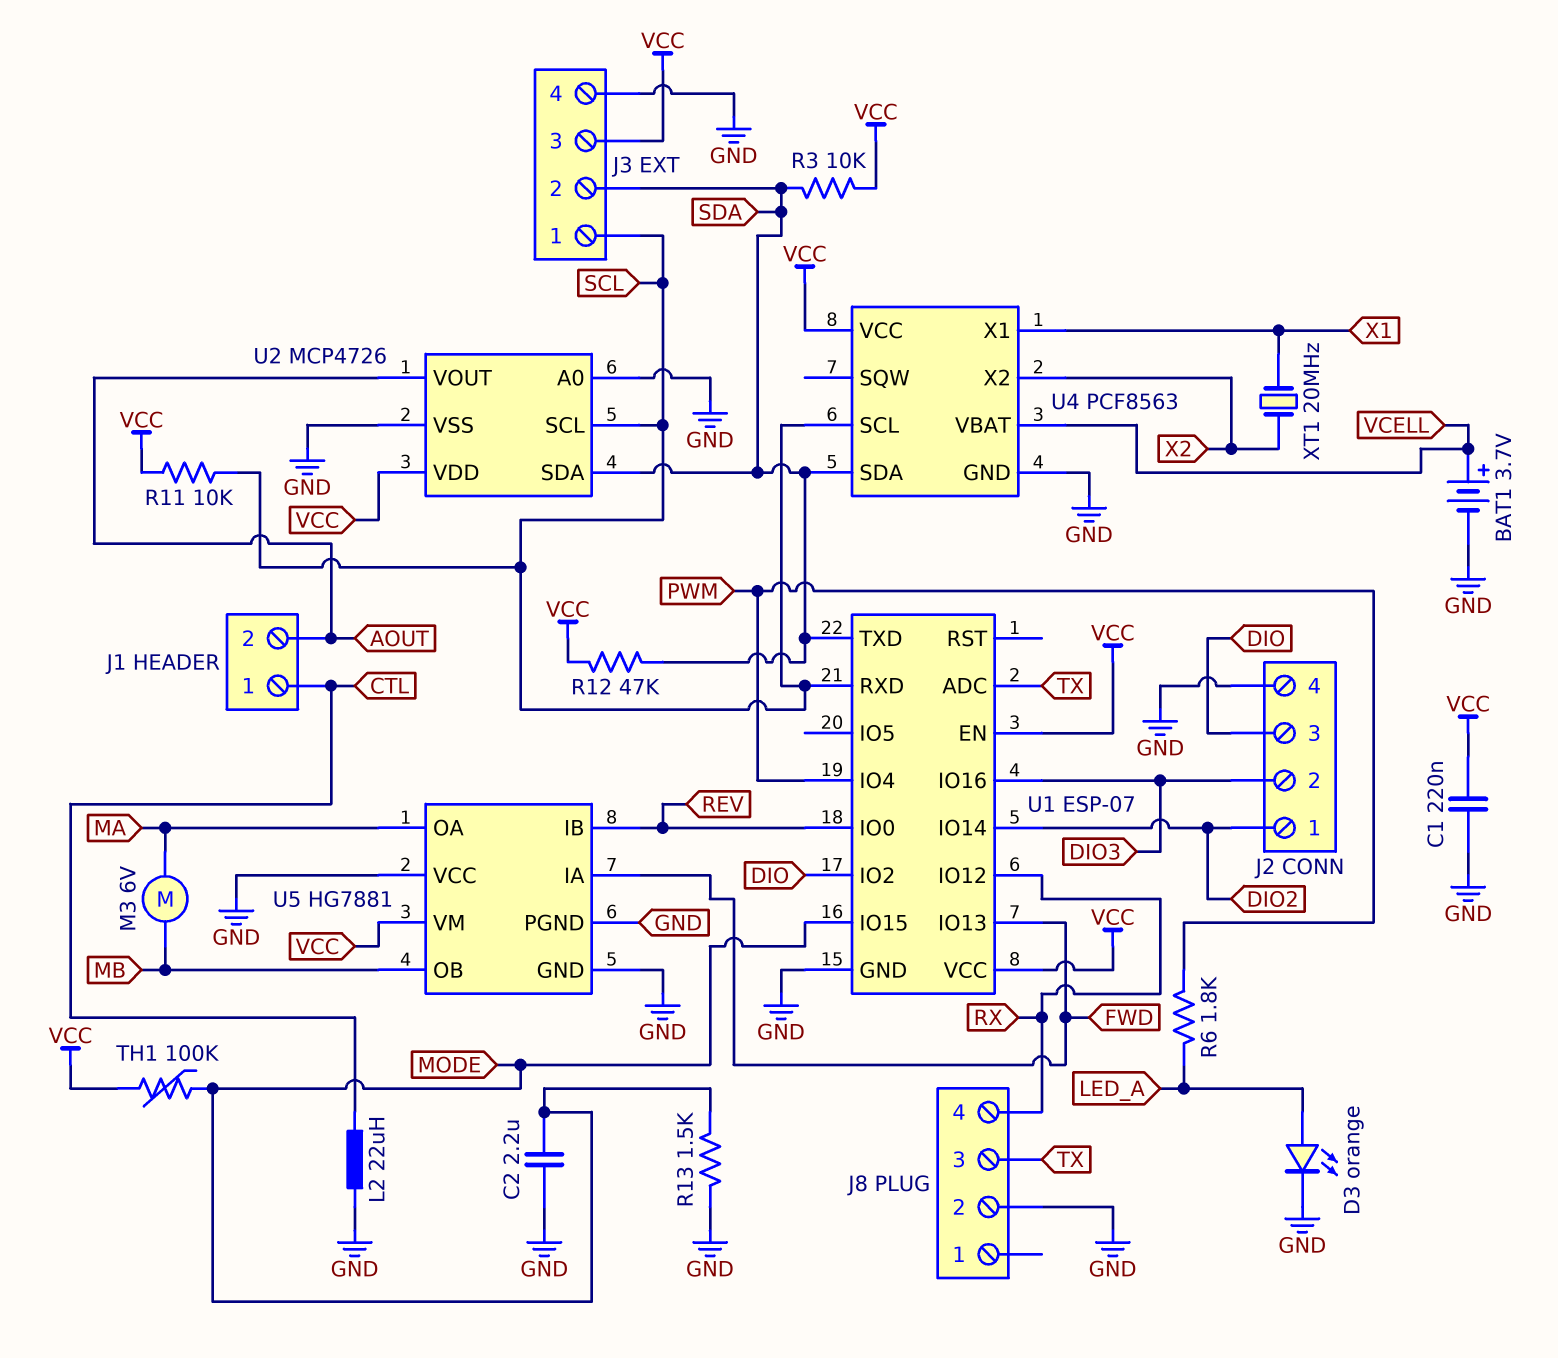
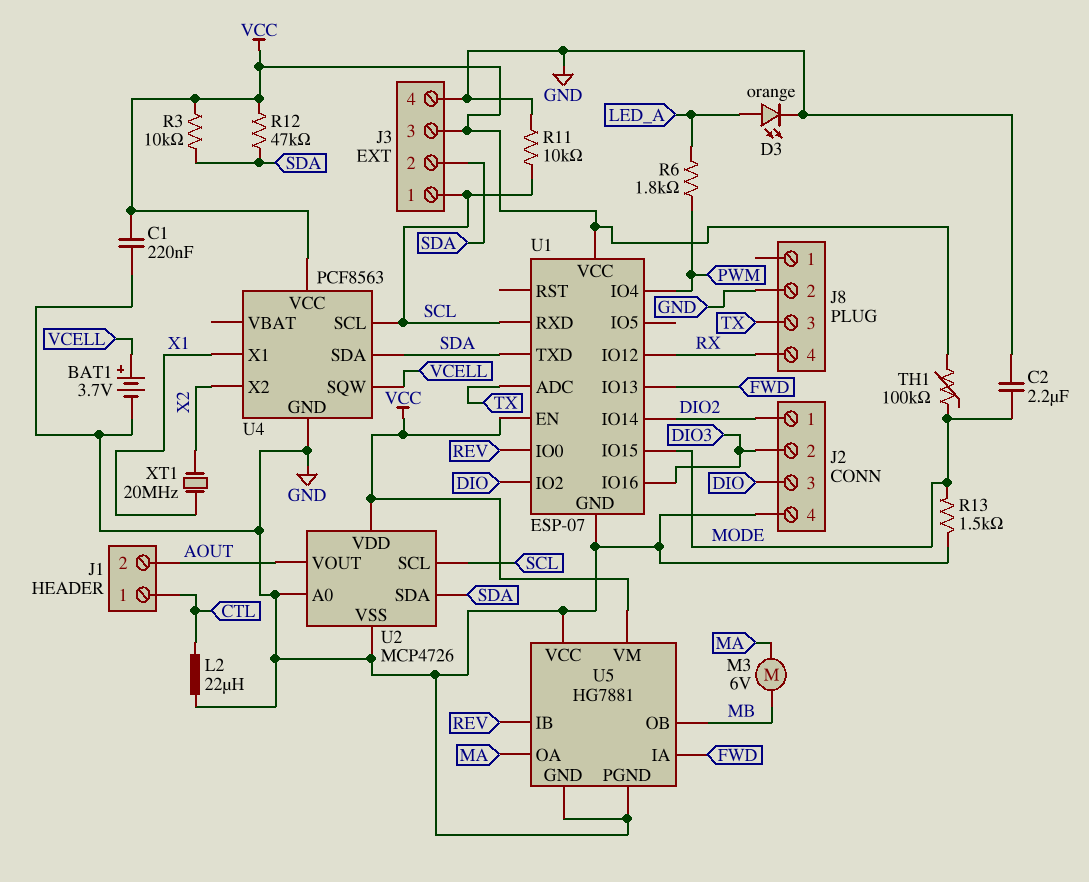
R11: 10k (SCL, VCC) -> 10k (GND, SCL)
U4 pin SQW: none -> VCELL
U4 pin VBAT: VCELL -> none

